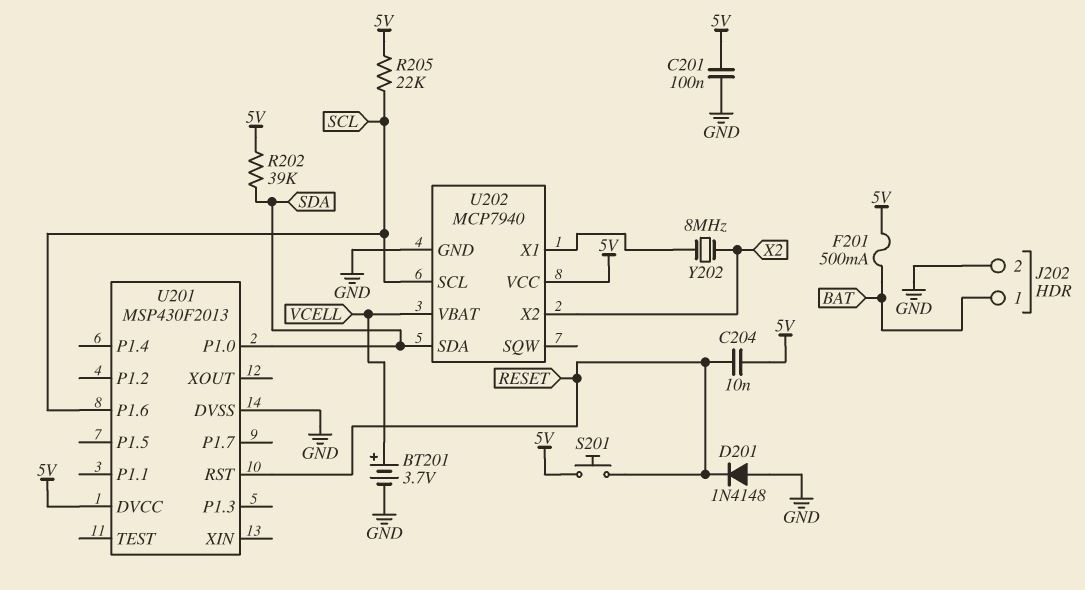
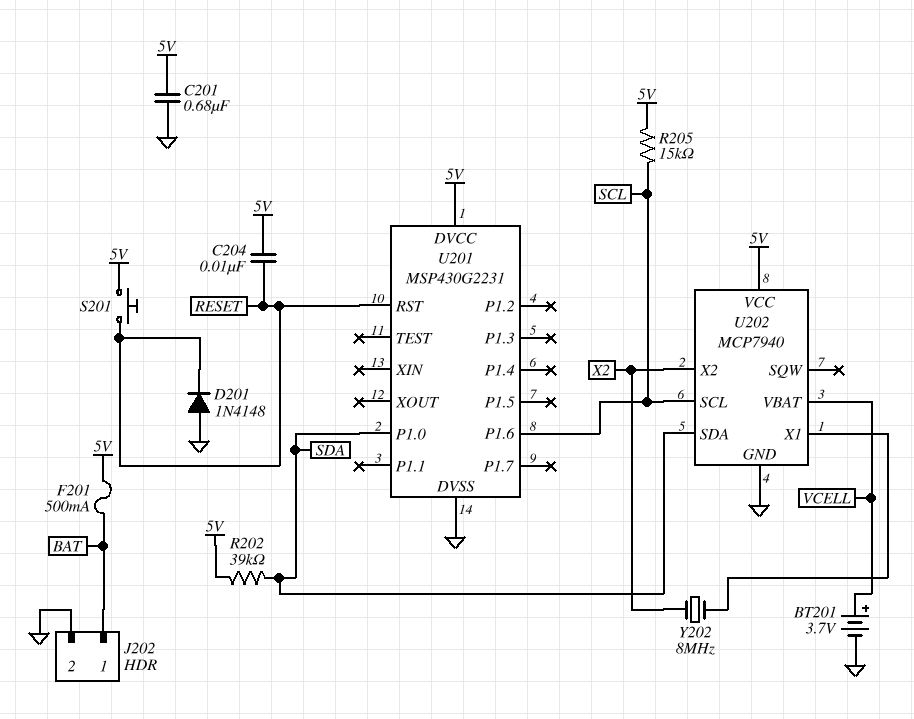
C201: 100nF (5V, GND) -> 680nF (5V, GND)
R205: 22k (5V, SCL) -> 15k (5V, SCL)
U201: MSP430F2013 -> MSP430G2231

